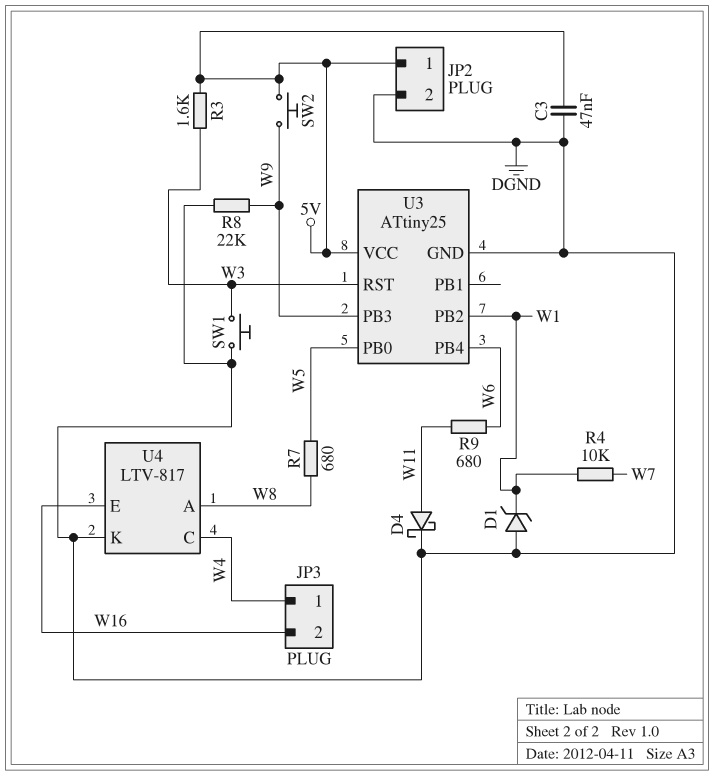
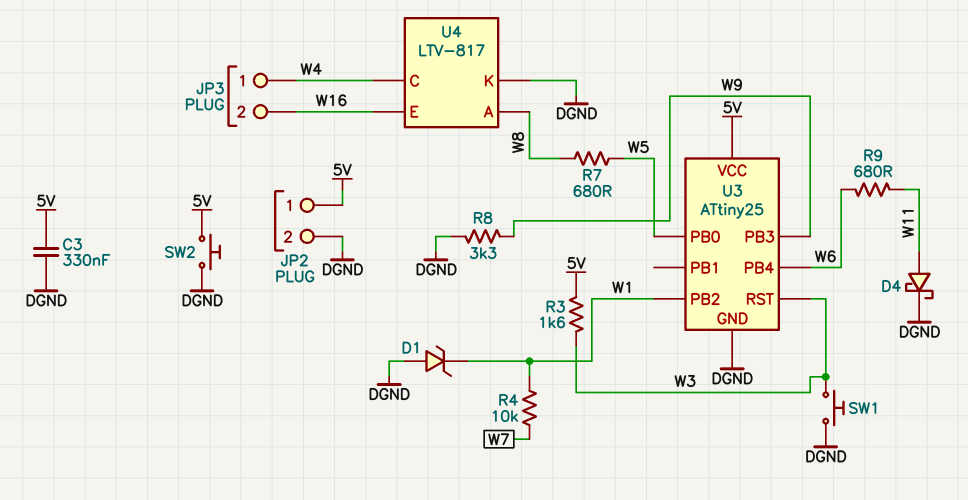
C3: 47nF (5V, DGND) -> 330nF (5V, DGND)
R8: 22k (DGND, W9) -> 3.3k (DGND, W9)
SW2: button (5V, W9) -> button (5V, DGND)

